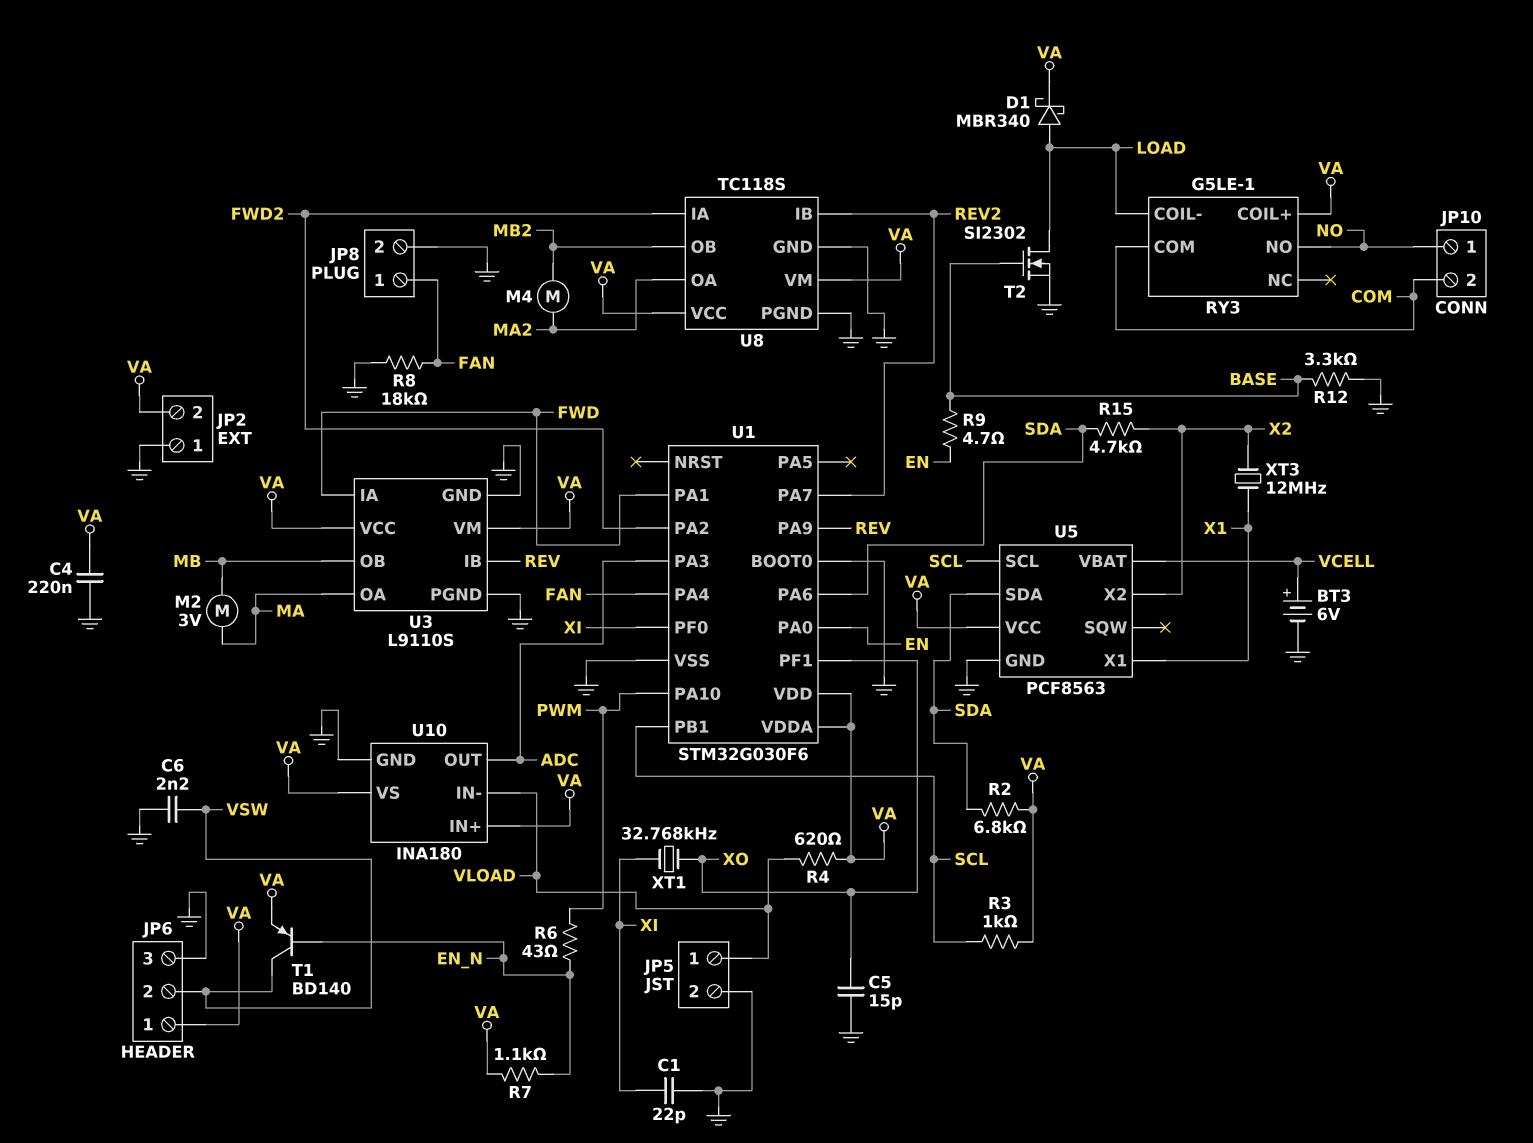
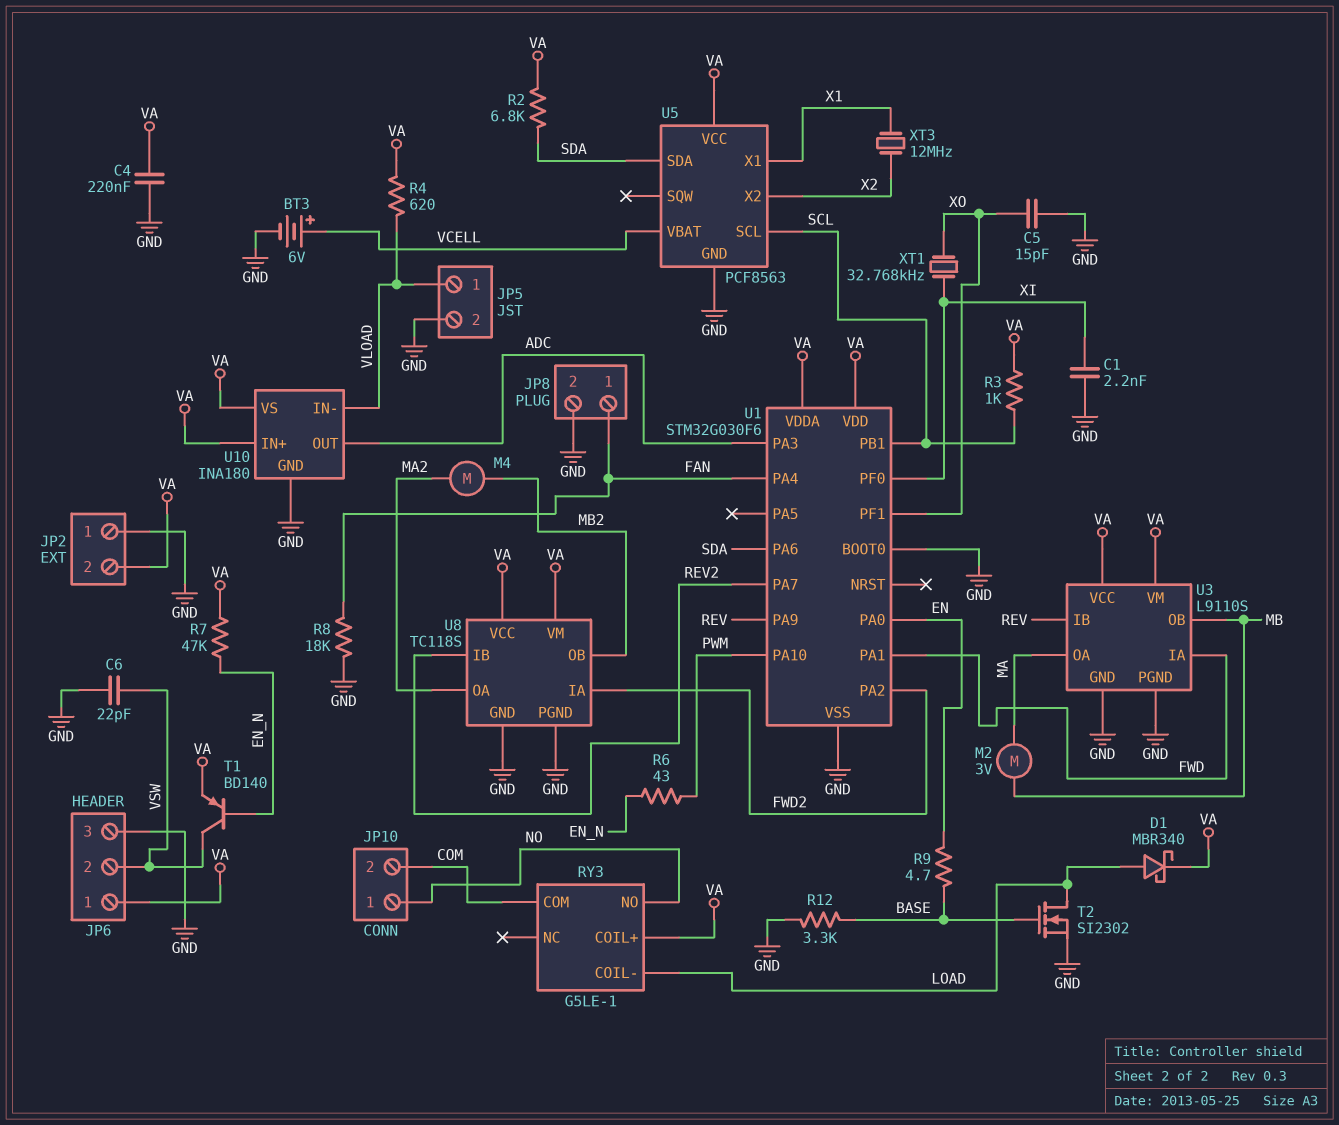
C1: 22pF (GND, XI) -> 2.2nF (GND, XI)
C6: 2.2nF (GND, VSW) -> 22pF (GND, VSW)
R7: 1.1k (EN_N, VA) -> 47k (EN_N, VA)
R15: 4.7k (SDA, X2) -> none

